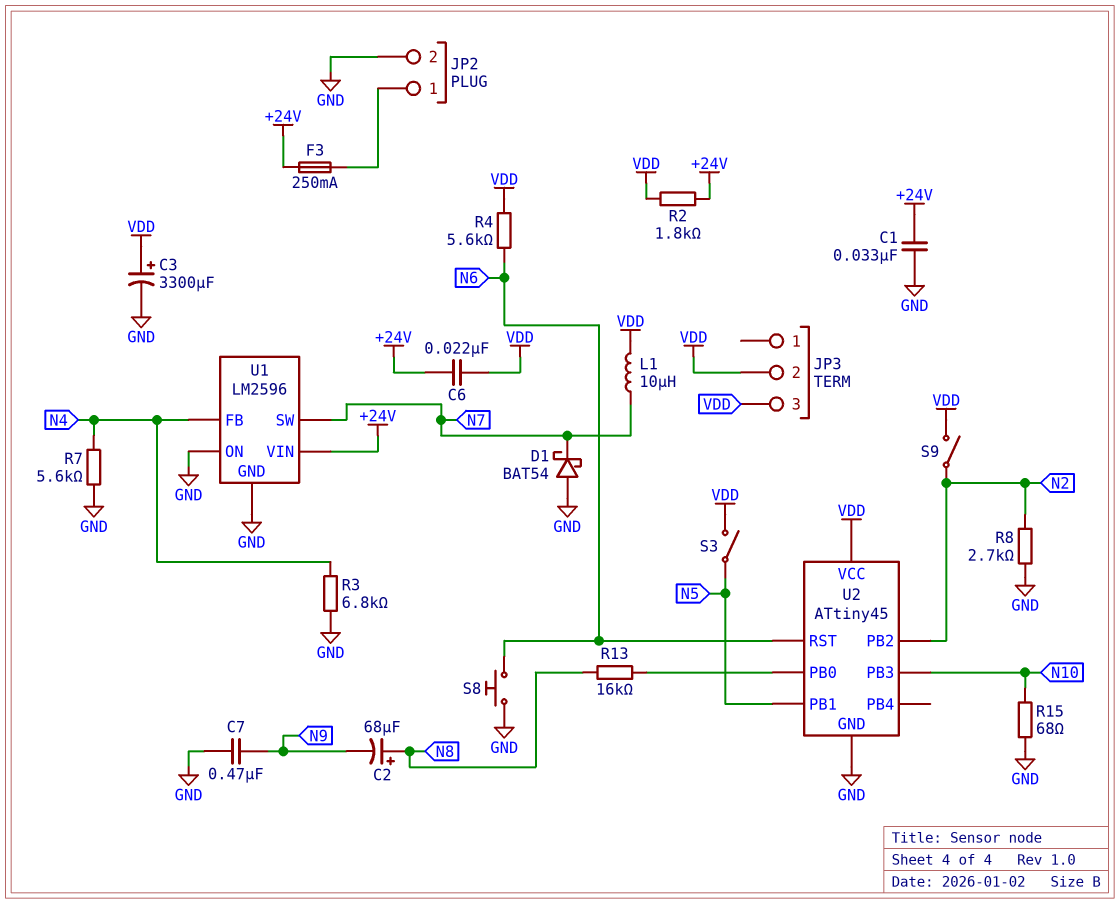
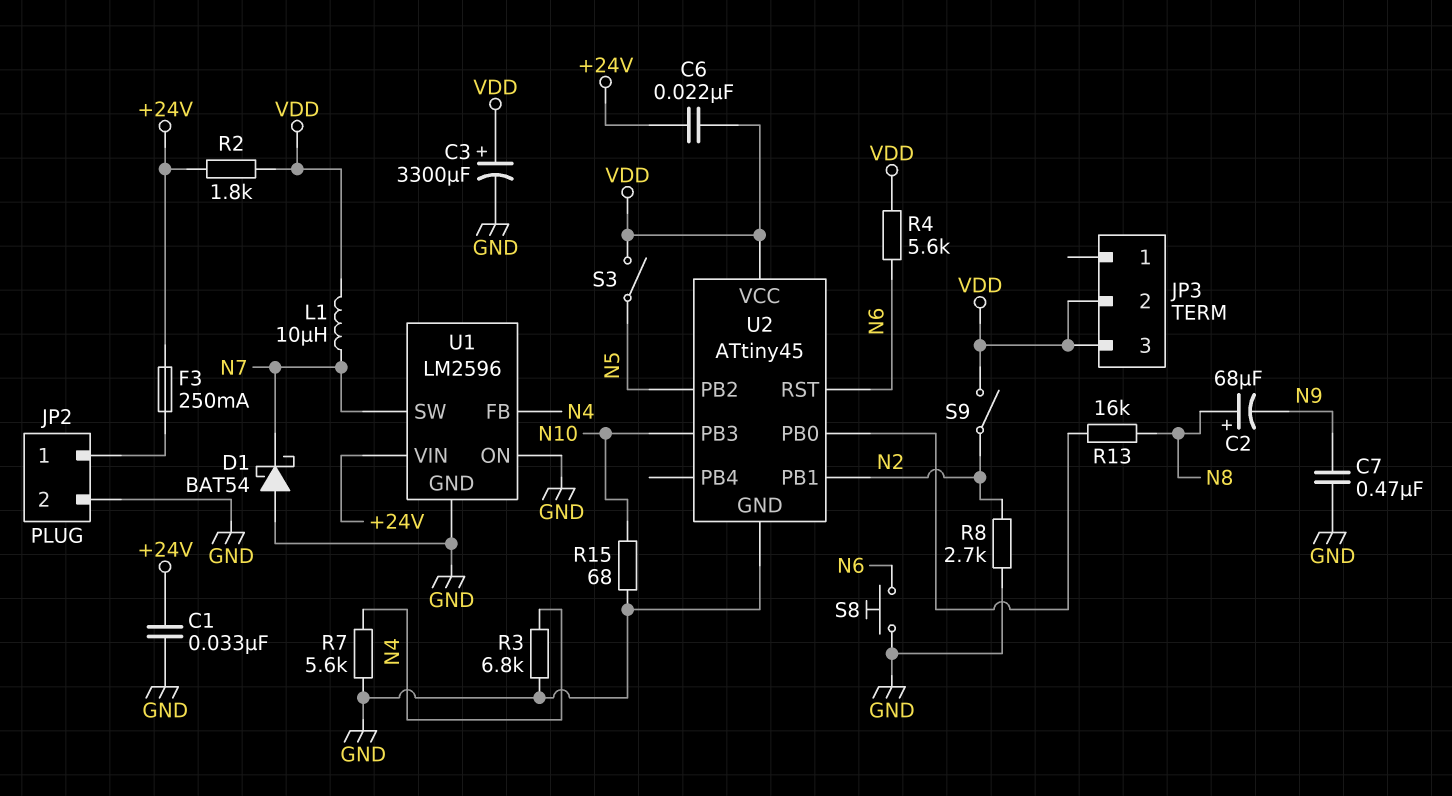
U2 pin PB1: N5 -> N2
U2 pin PB2: N2 -> N5

